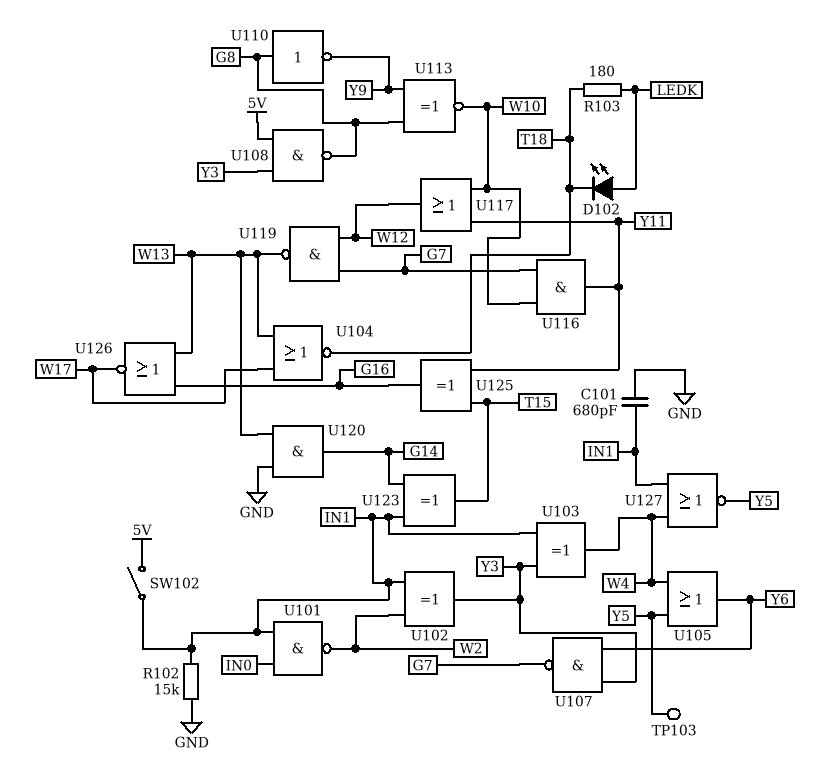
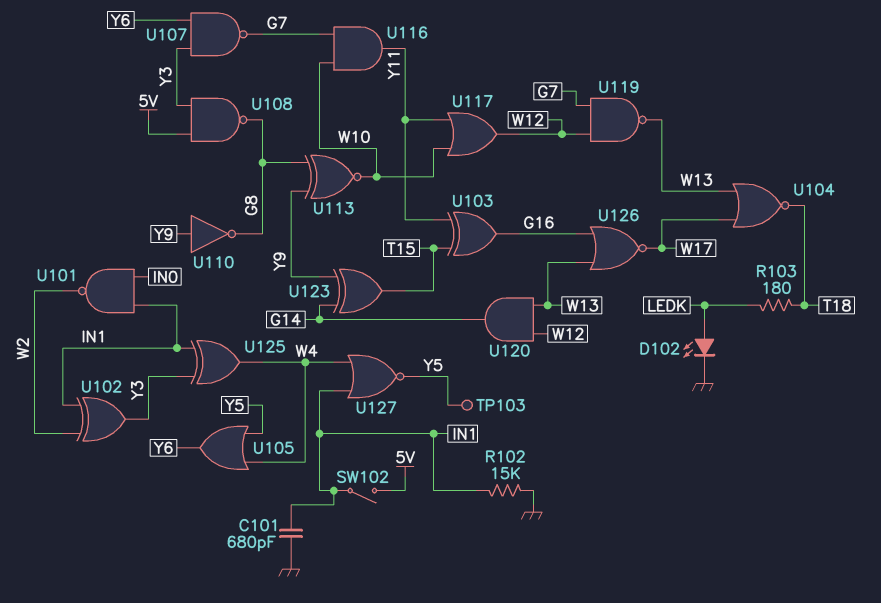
D102: LED (A LEDK, K T18) -> LED (A LEDK, K GND)
U103: XOR (in IN1, in Y3, out W4) -> XOR (in T15, in Y11, out G16)
U110: NOT (in G8, out Y9) -> NOT (in Y9, out G8)
U120: AND (in GND, in W13, out G14) -> AND (in W12, in W13, out G14)
U123: XOR (in G14, in IN1, out T15) -> XOR (in G14, in Y9, out T15)
U125: XOR (in T15, in Y11, out G16) -> XOR (in IN1, in Y3, out W4)

